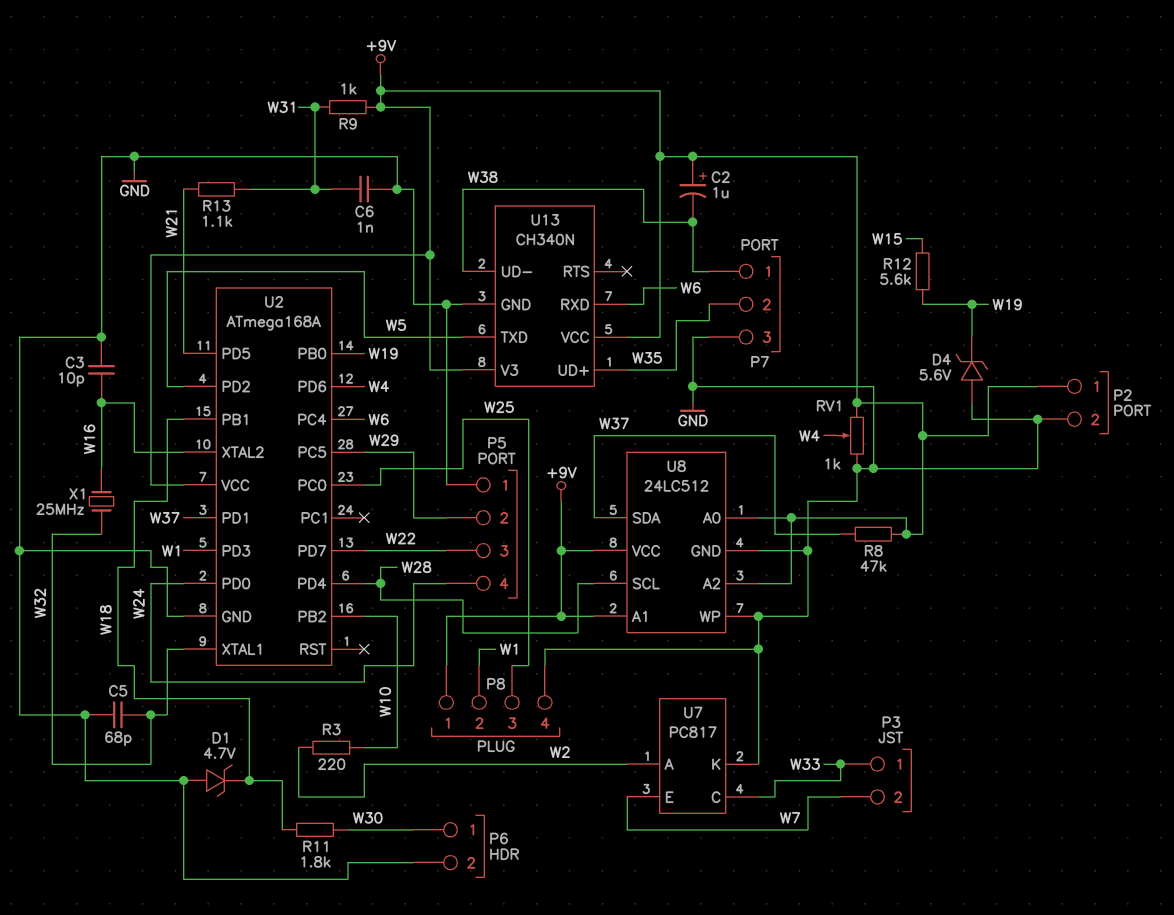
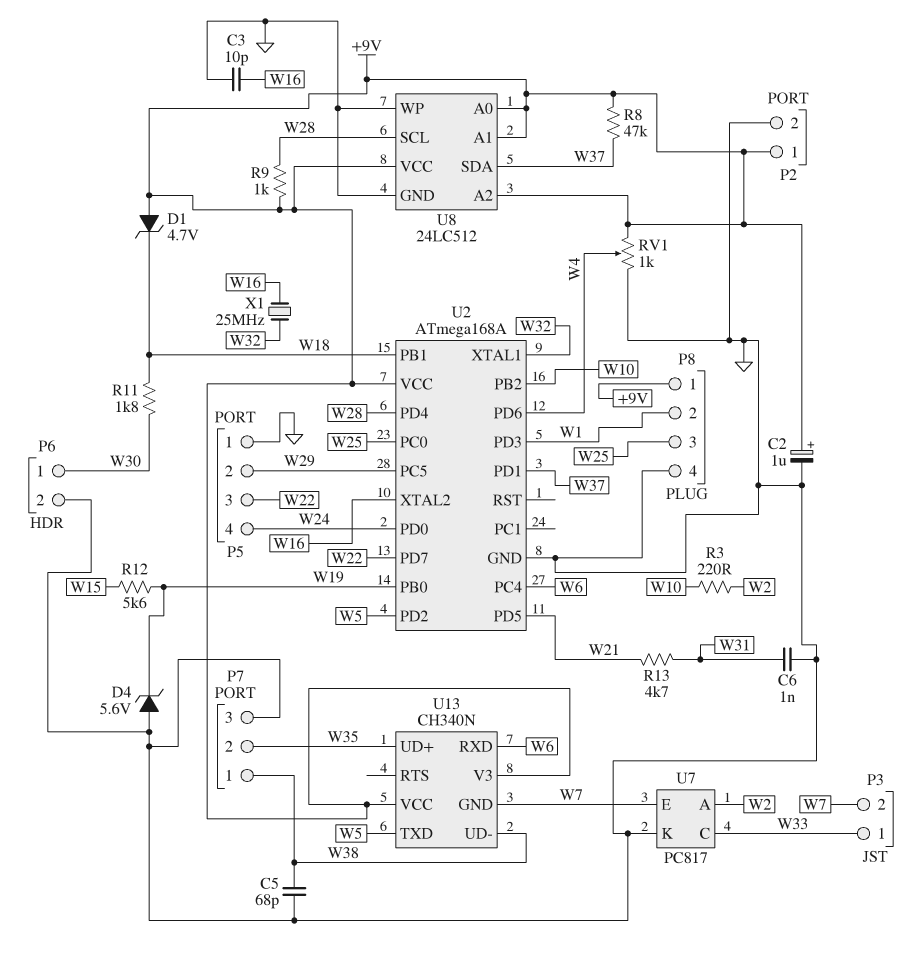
C2: 1uF (plus +9V, minus W38) -> 1uF (plus +9V, minus GND)
C5: 68pF (GND, W32) -> 68pF (GND, W38)
D1: zener 4.7V (A GND, K W18) -> zener 4.7V (A +9V, K W18)
R9: 1k (+9V, W31) -> 1k (+9V, W28)
R13: 1.1k (W21, W31) -> 4.7k (W21, W31)
U13 pin GND: GND -> W7

